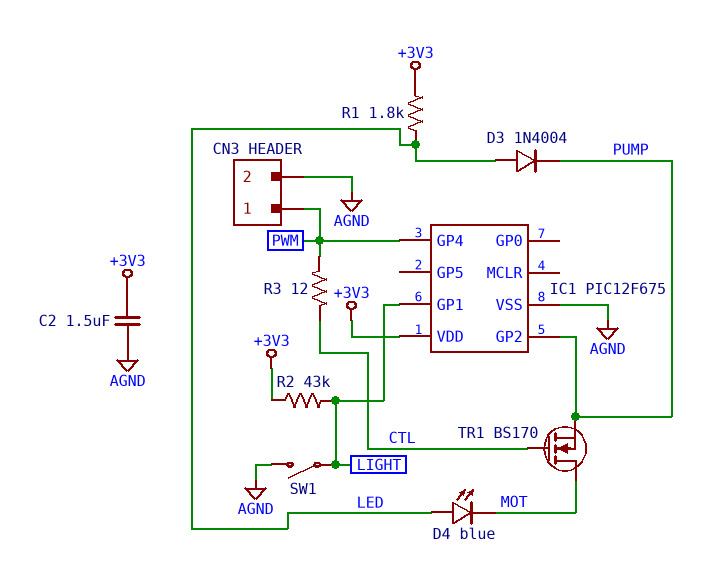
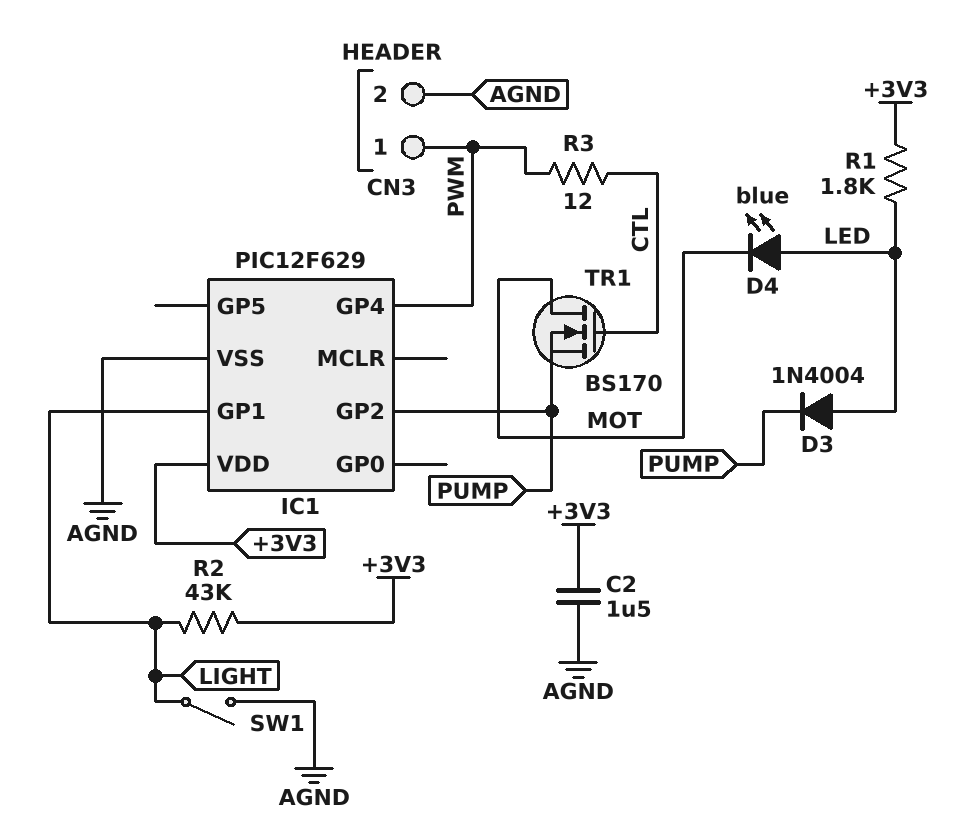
IC1: PIC12F675 -> PIC12F629

